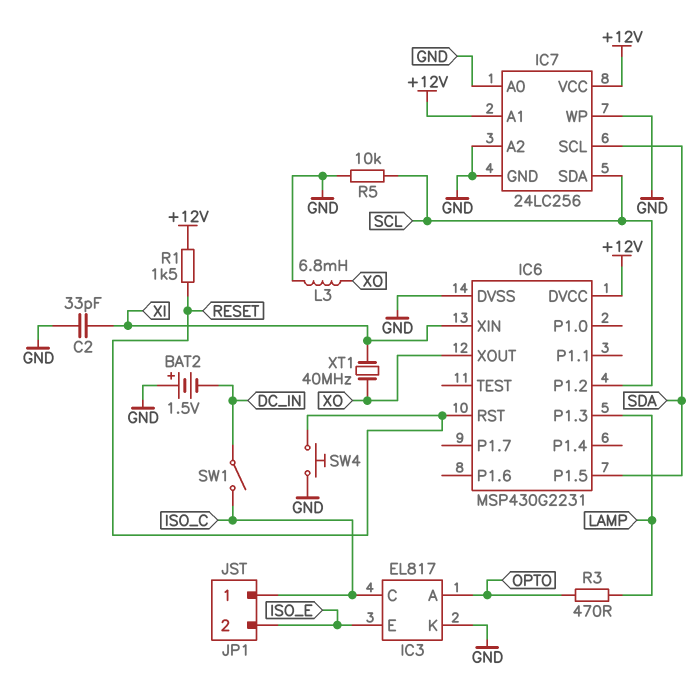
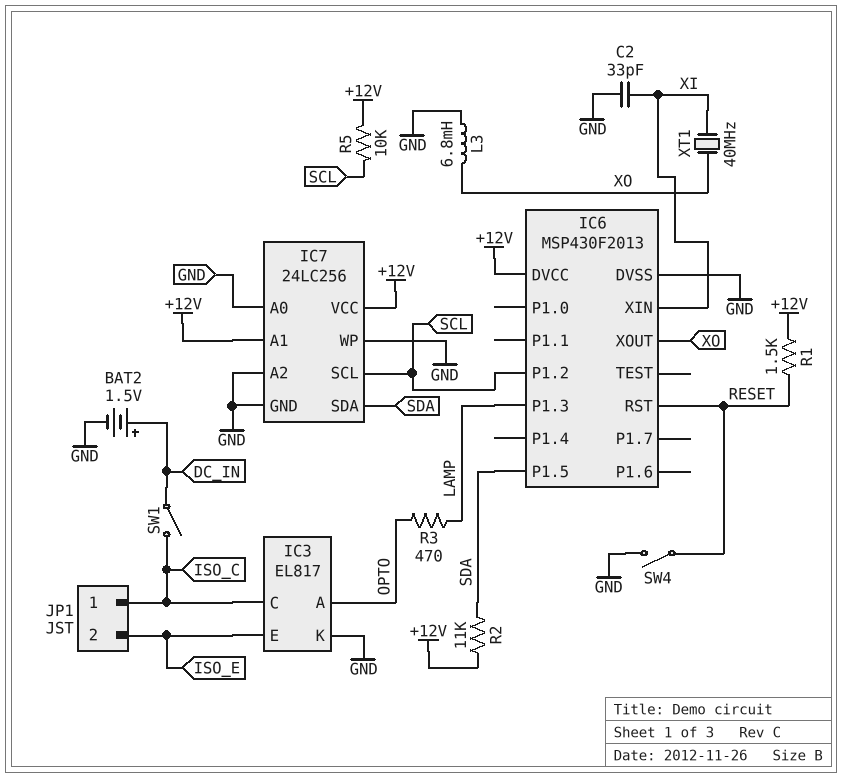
BAT2: 1.5V (plus GND, minus DC_IN) -> 1.5V (plus DC_IN, minus GND)
IC6: MSP430G2231 -> MSP430F2013
IC7 pin SCL: SDA -> SCL
IC7 pin SDA: SCL -> SDA
R2: none -> 11k (+12V, SDA)
R5: 10k (GND, SCL) -> 10k (+12V, SCL)
SW4: button (GND, RESET) -> switch (GND, RESET)

